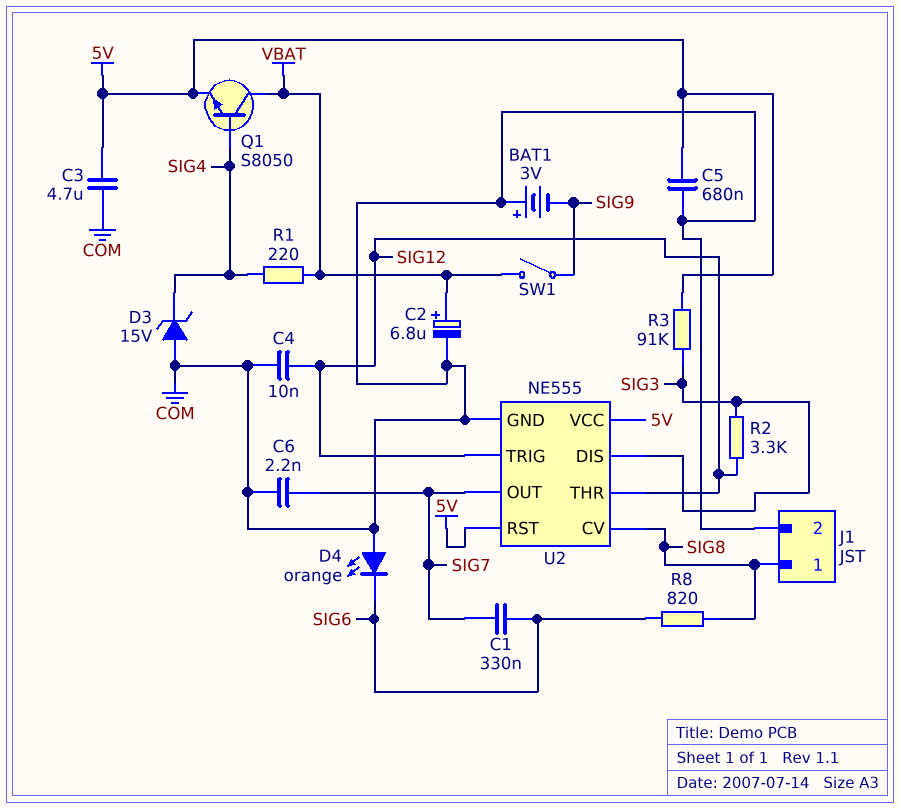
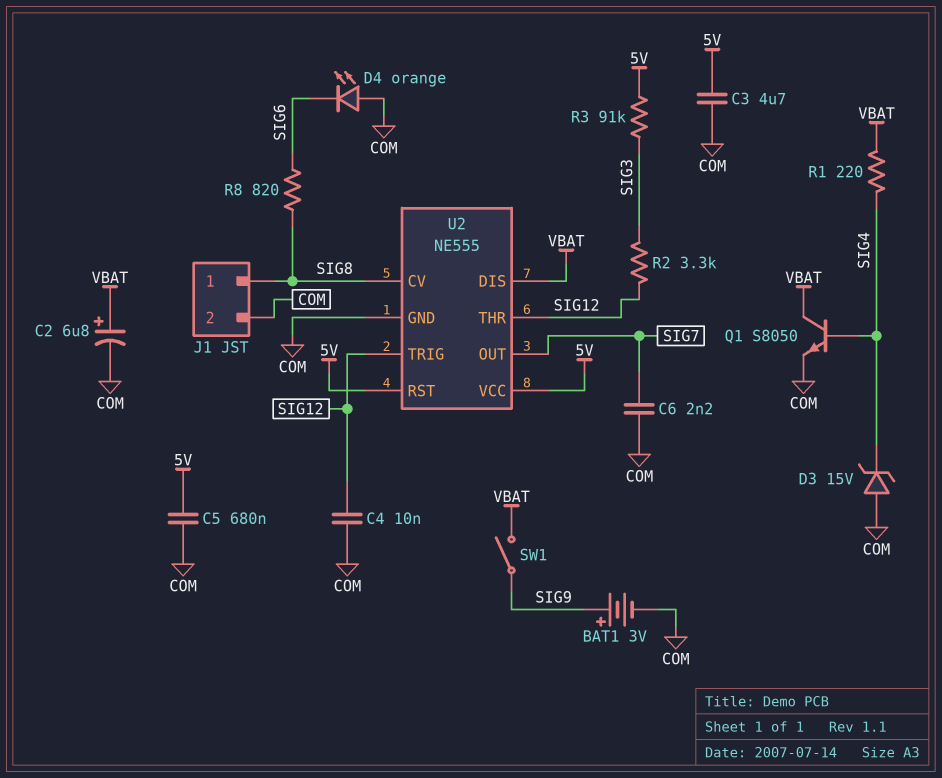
BAT1: 3V (plus COM, minus SIG9) -> 3V (plus SIG9, minus COM)
C1: 330nF (SIG6, SIG7) -> none
Q1: NPN S8050 (B SIG4, C VBAT, E 5V) -> NPN S8050 (B SIG4, C VBAT, E COM)
U2 pin DIS: SIG3 -> VBAT

